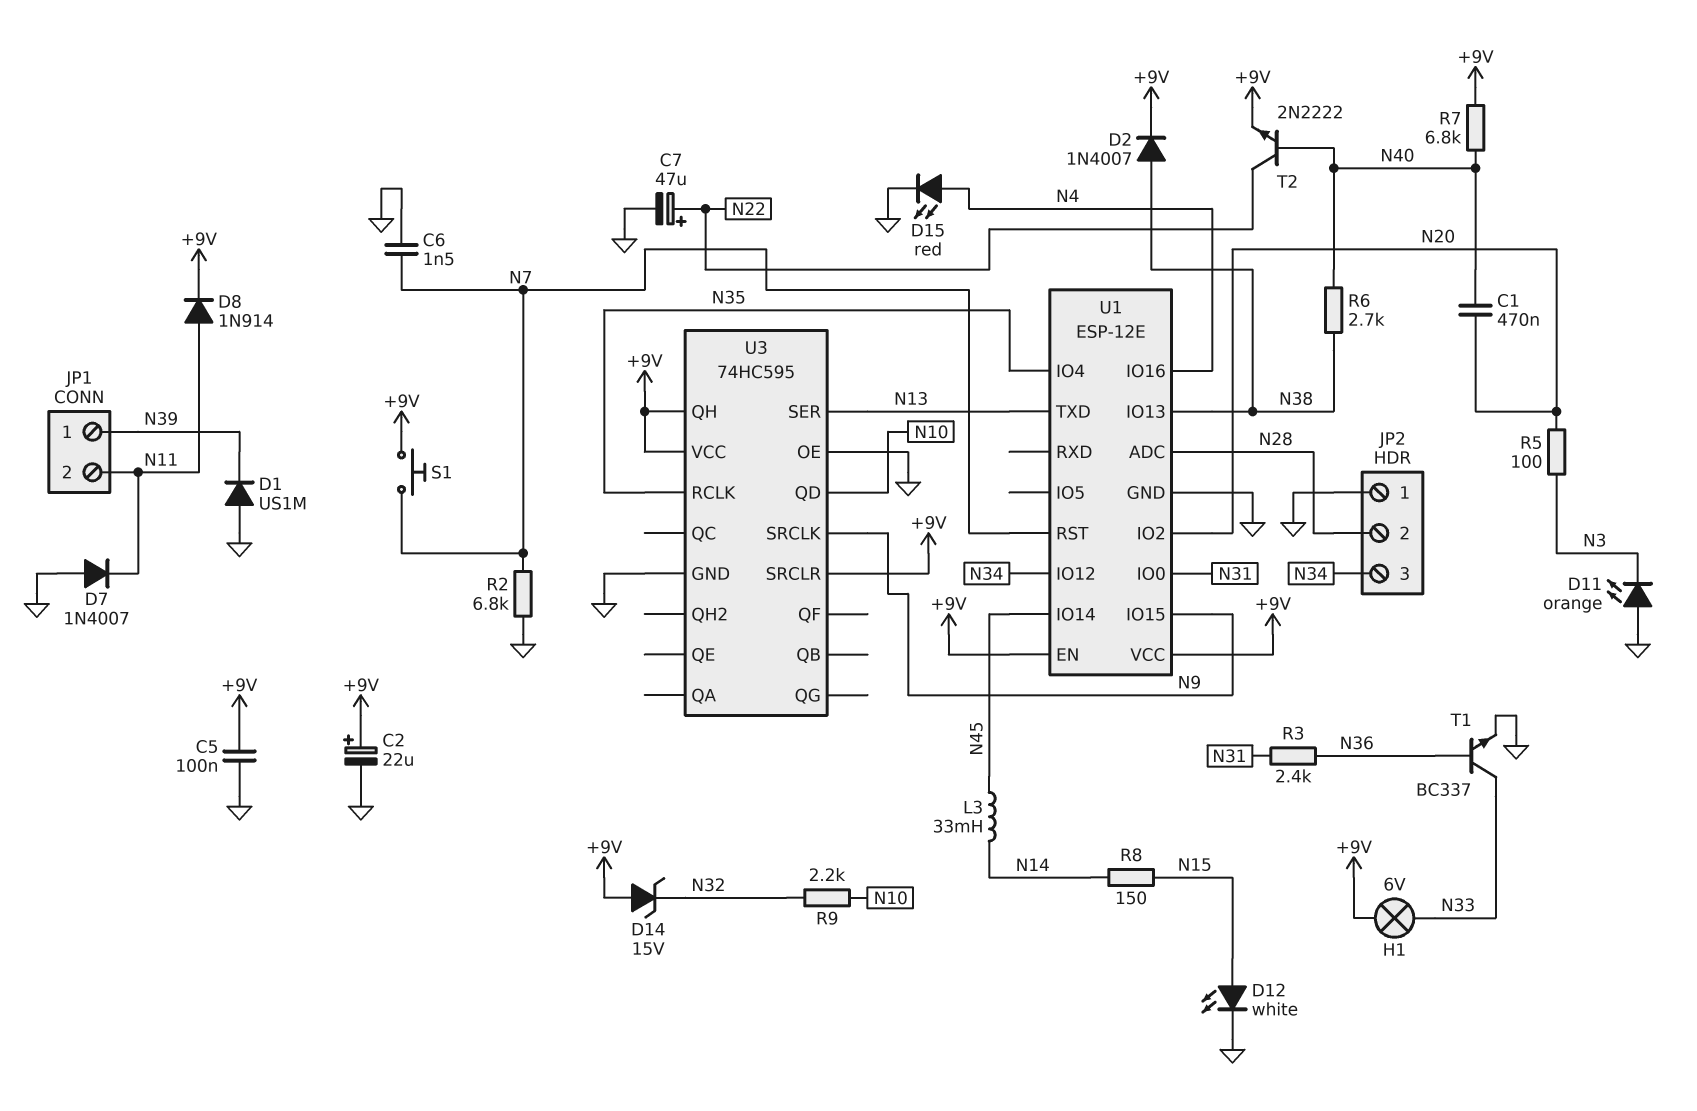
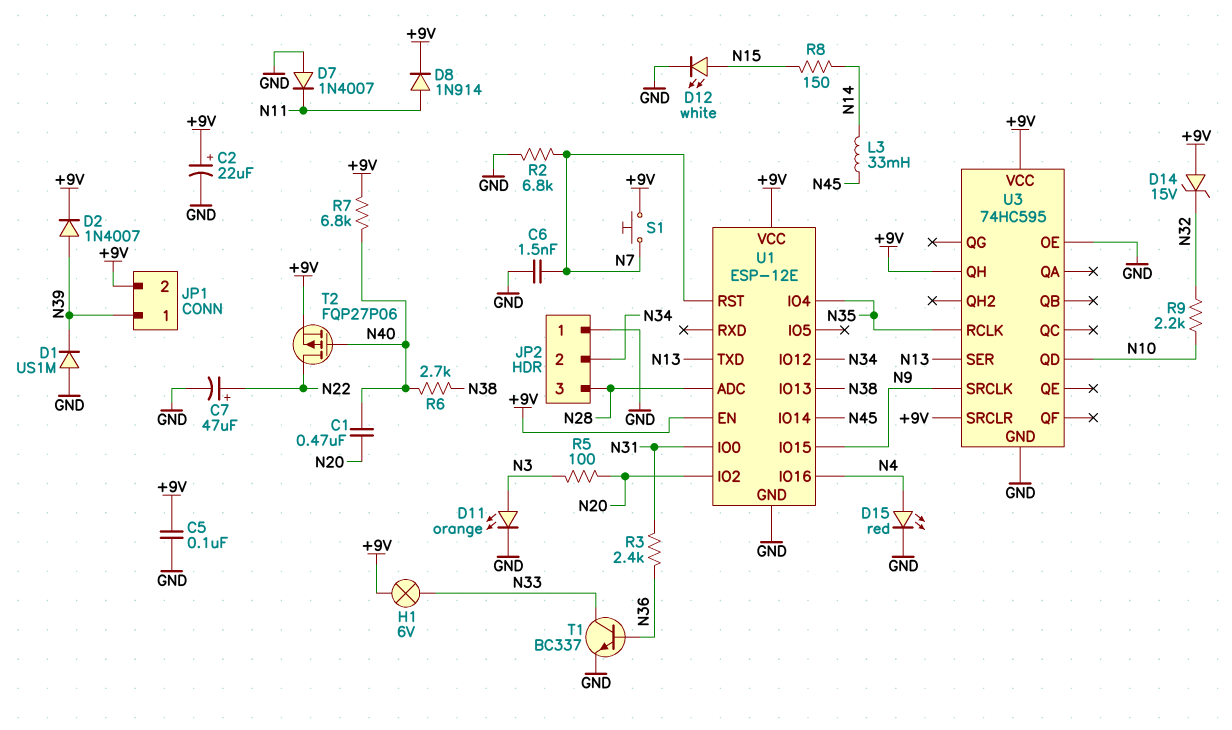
D2: diode 1N4007 (A N38, K +9V) -> diode 1N4007 (A N39, K +9V)
D11: LED orange (A GND, K N3) -> LED orange (A N3, K GND)
JP1 pin 2: N11 -> +9V
JP2 pin 2: N28 -> N34
JP2 pin 3: N34 -> N28
T2: NPN 2N2222 (B N40, C N22, E +9V) -> PMOS FQP27P06 (G N40, D N22, S +9V)

